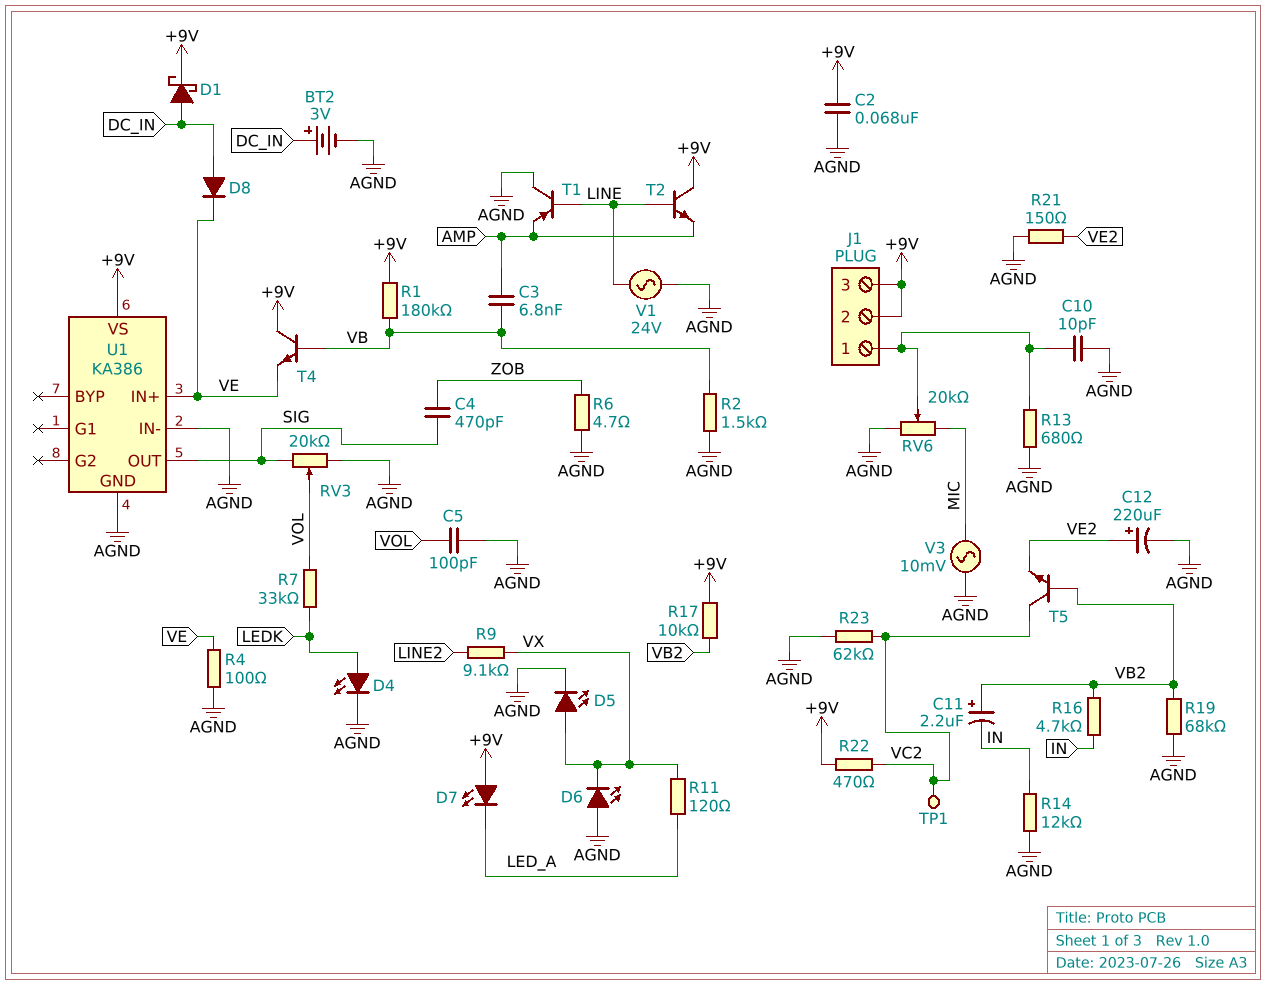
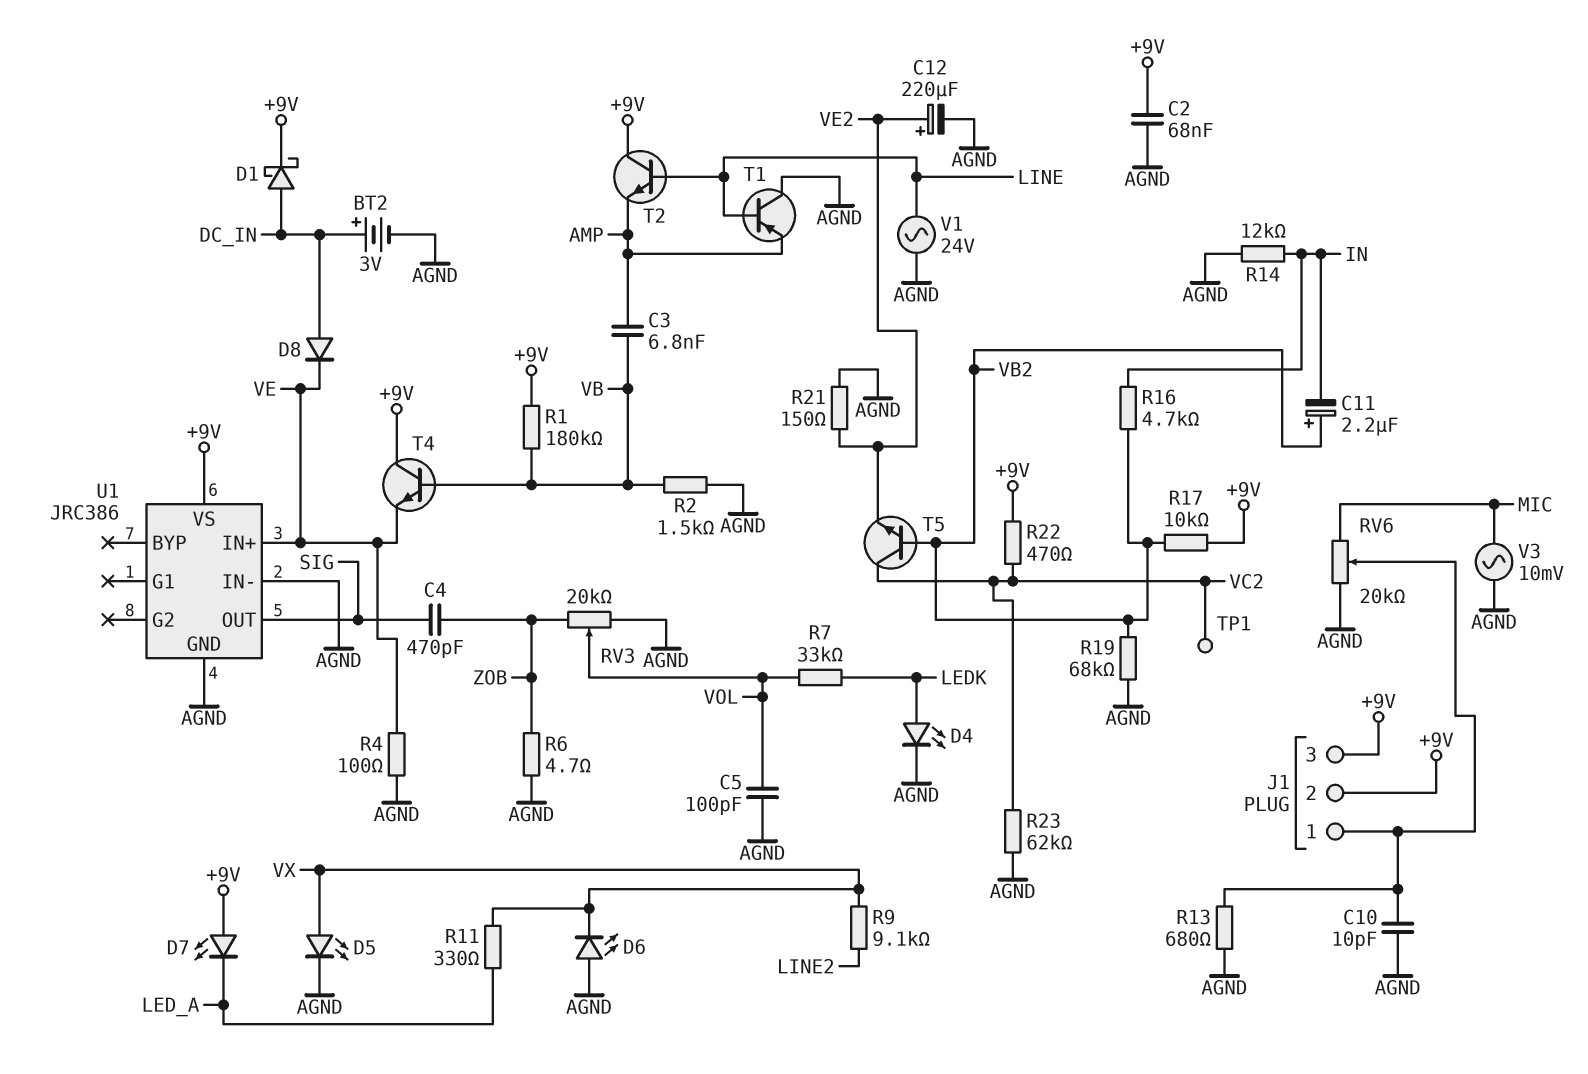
R11: 120 (LED_A, VX) -> 330 (LED_A, VX)
RV3: 20k (AGND, SIG, wiper VOL) -> 20k (AGND, ZOB, wiper VOL)
U1: KA386 -> JRC386

